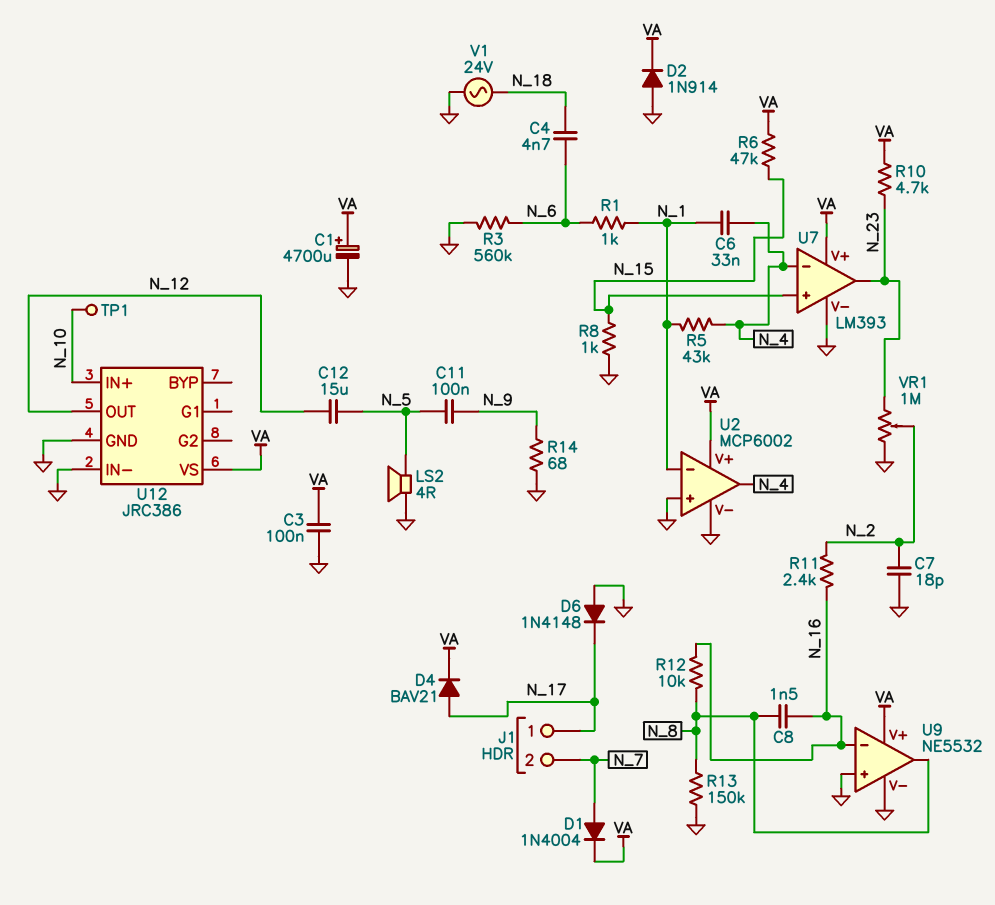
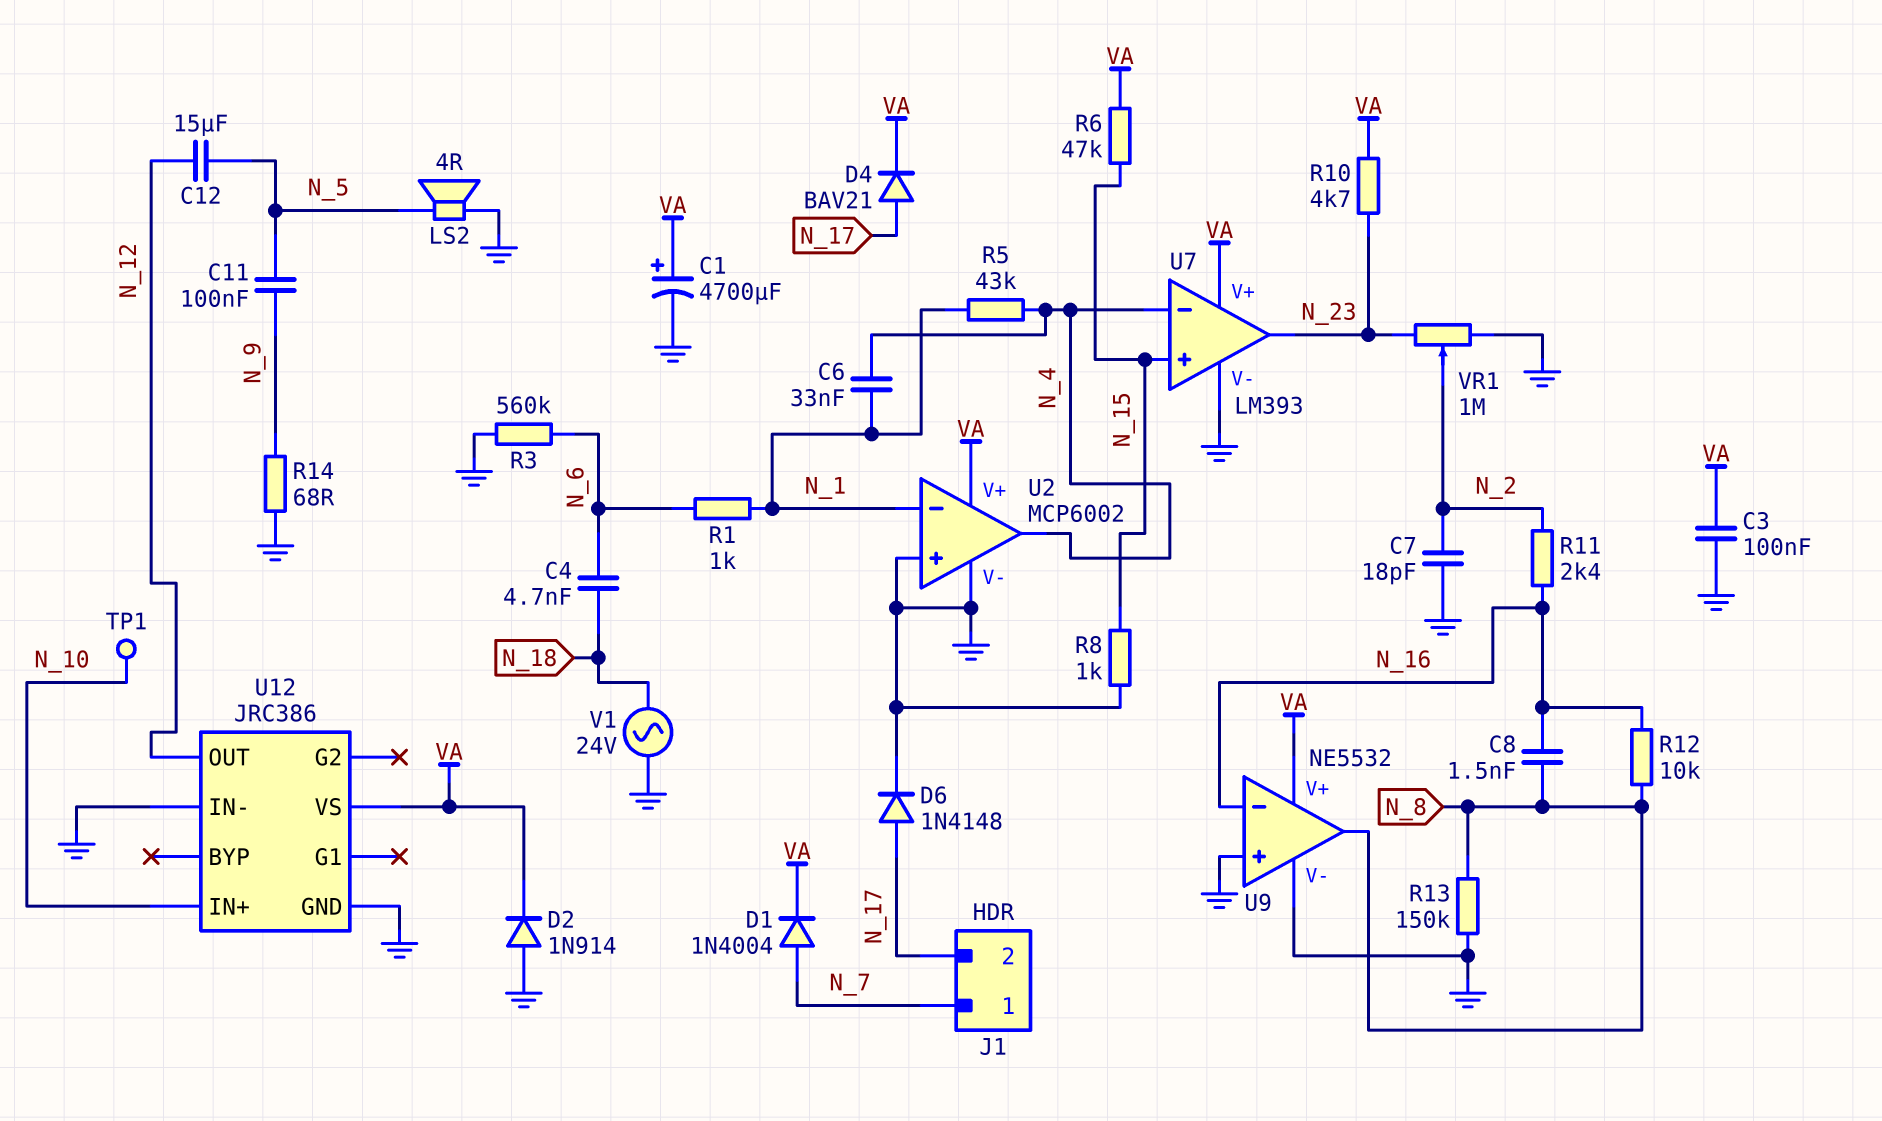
D6: diode 1N4148 (A GND, K N_17) -> diode 1N4148 (A N_17, K GND)
J1 pin 1: N_17 -> N_7
J1 pin 2: N_7 -> N_17

